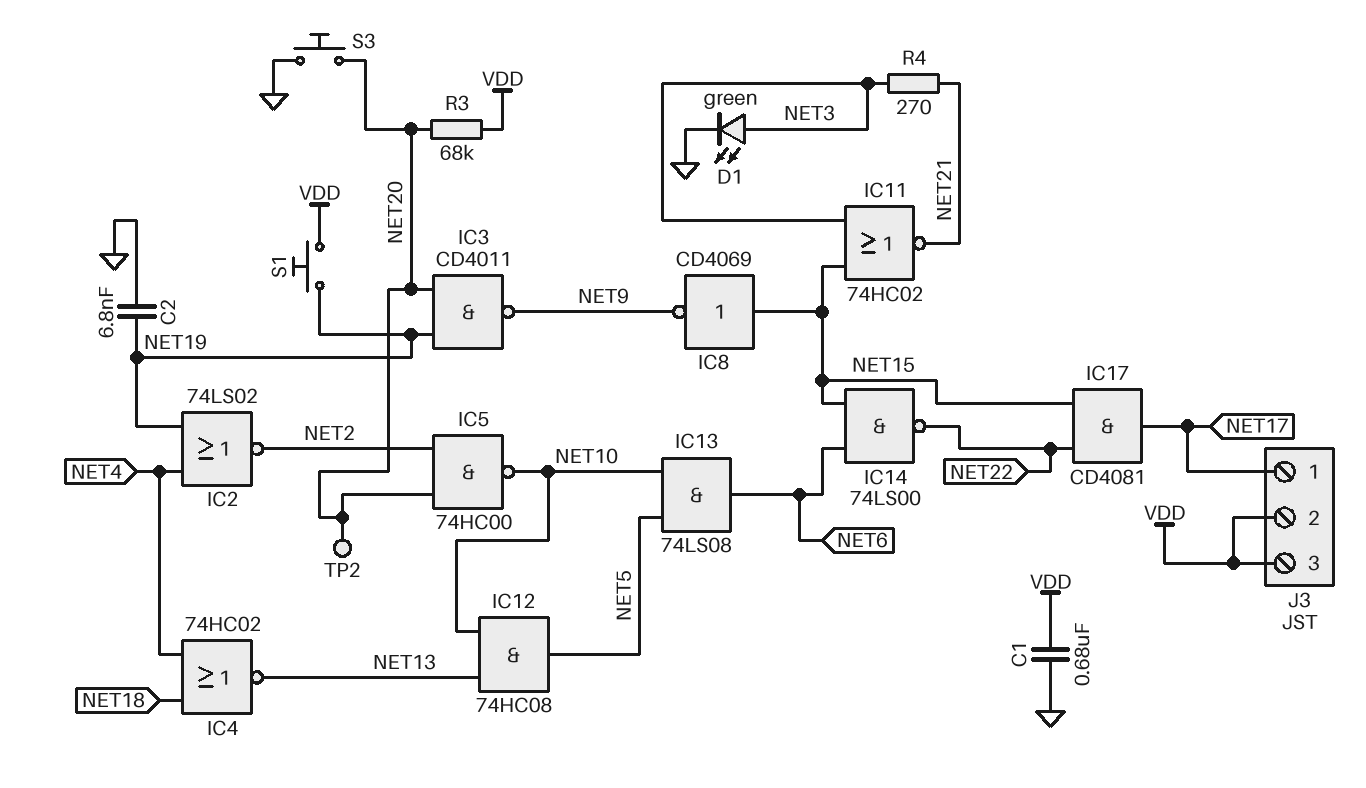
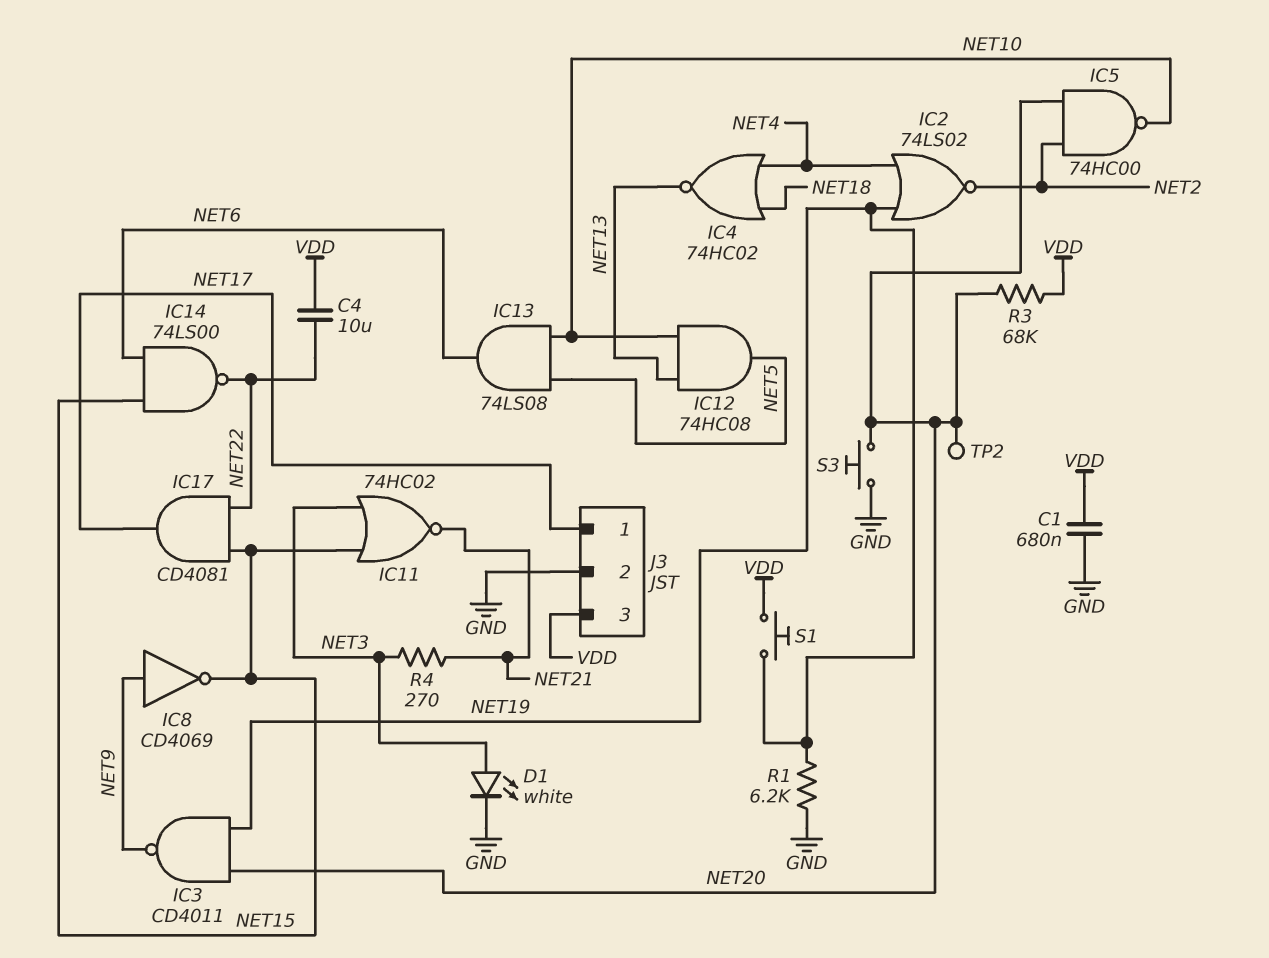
C2: 6.8nF (GND, NET19) -> none
C4: none -> 10uF (NET22, VDD)
D1: LED green (A NET3, K GND) -> LED white (A NET3, K GND)
IC8: NOT CD4069 (in NET15, out NET9) -> NOT CD4069 (in NET9, out NET15)
J3 pin 2: VDD -> GND
R1: none -> 6.2k (GND, NET19)

